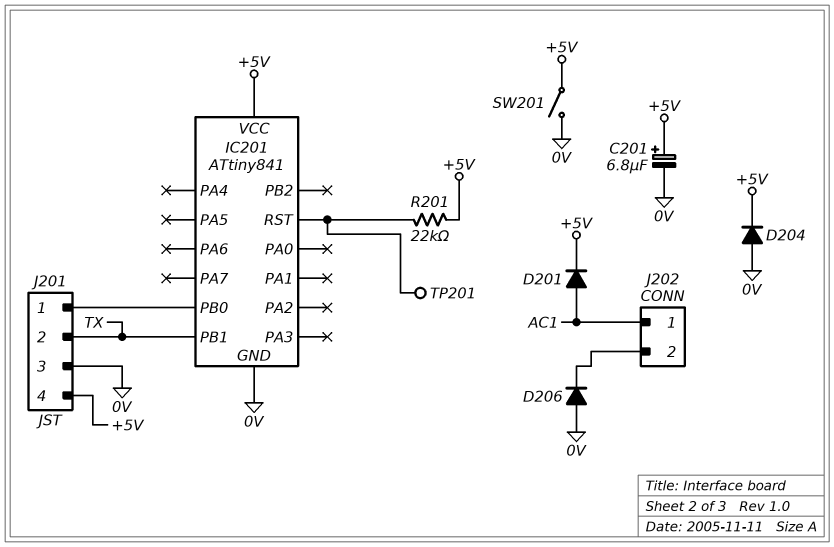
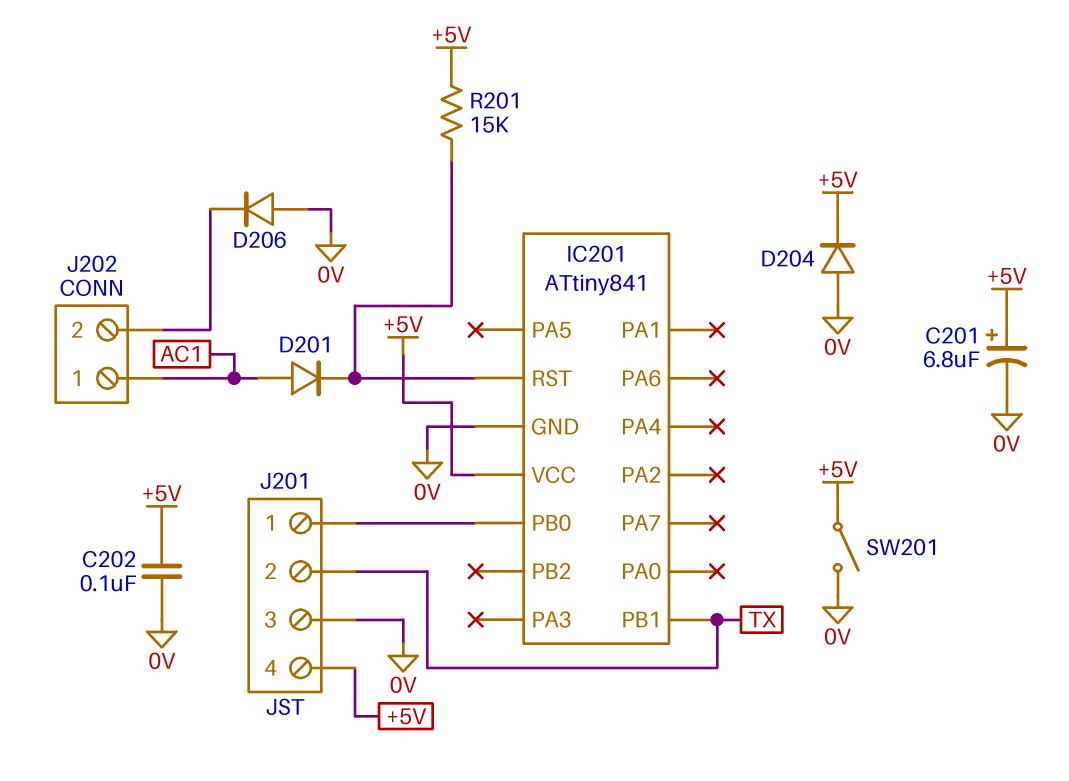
C202: none -> 100nF (+5V, 0V)
D201: diode (A AC1, K +5V) -> diode (A AC1, K IC201/RST)
R201: 22k (+5V, IC201/RST) -> 15k (+5V, IC201/RST)
TP201: test point (IC201/RST) -> none

